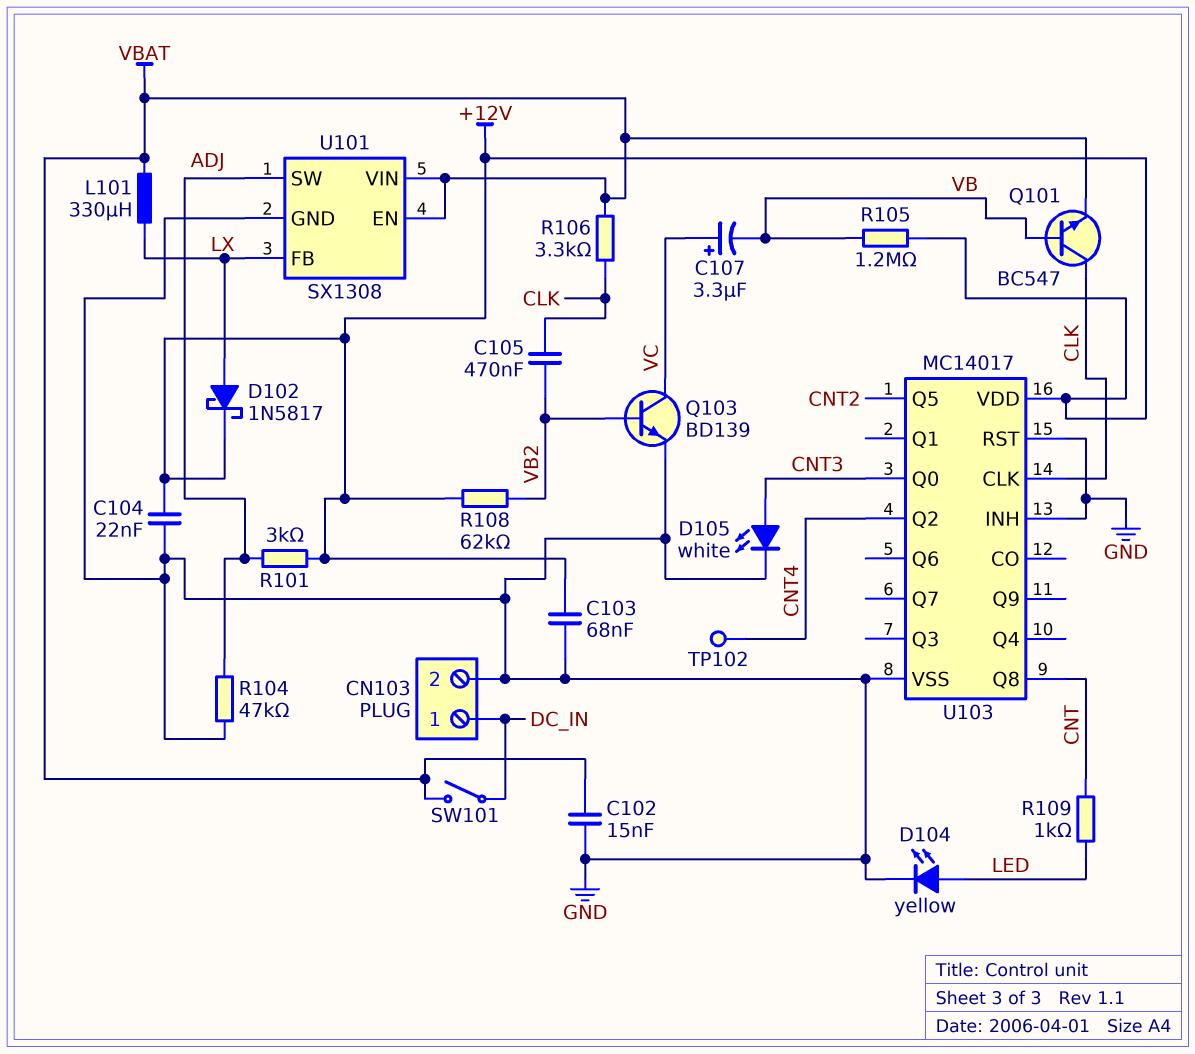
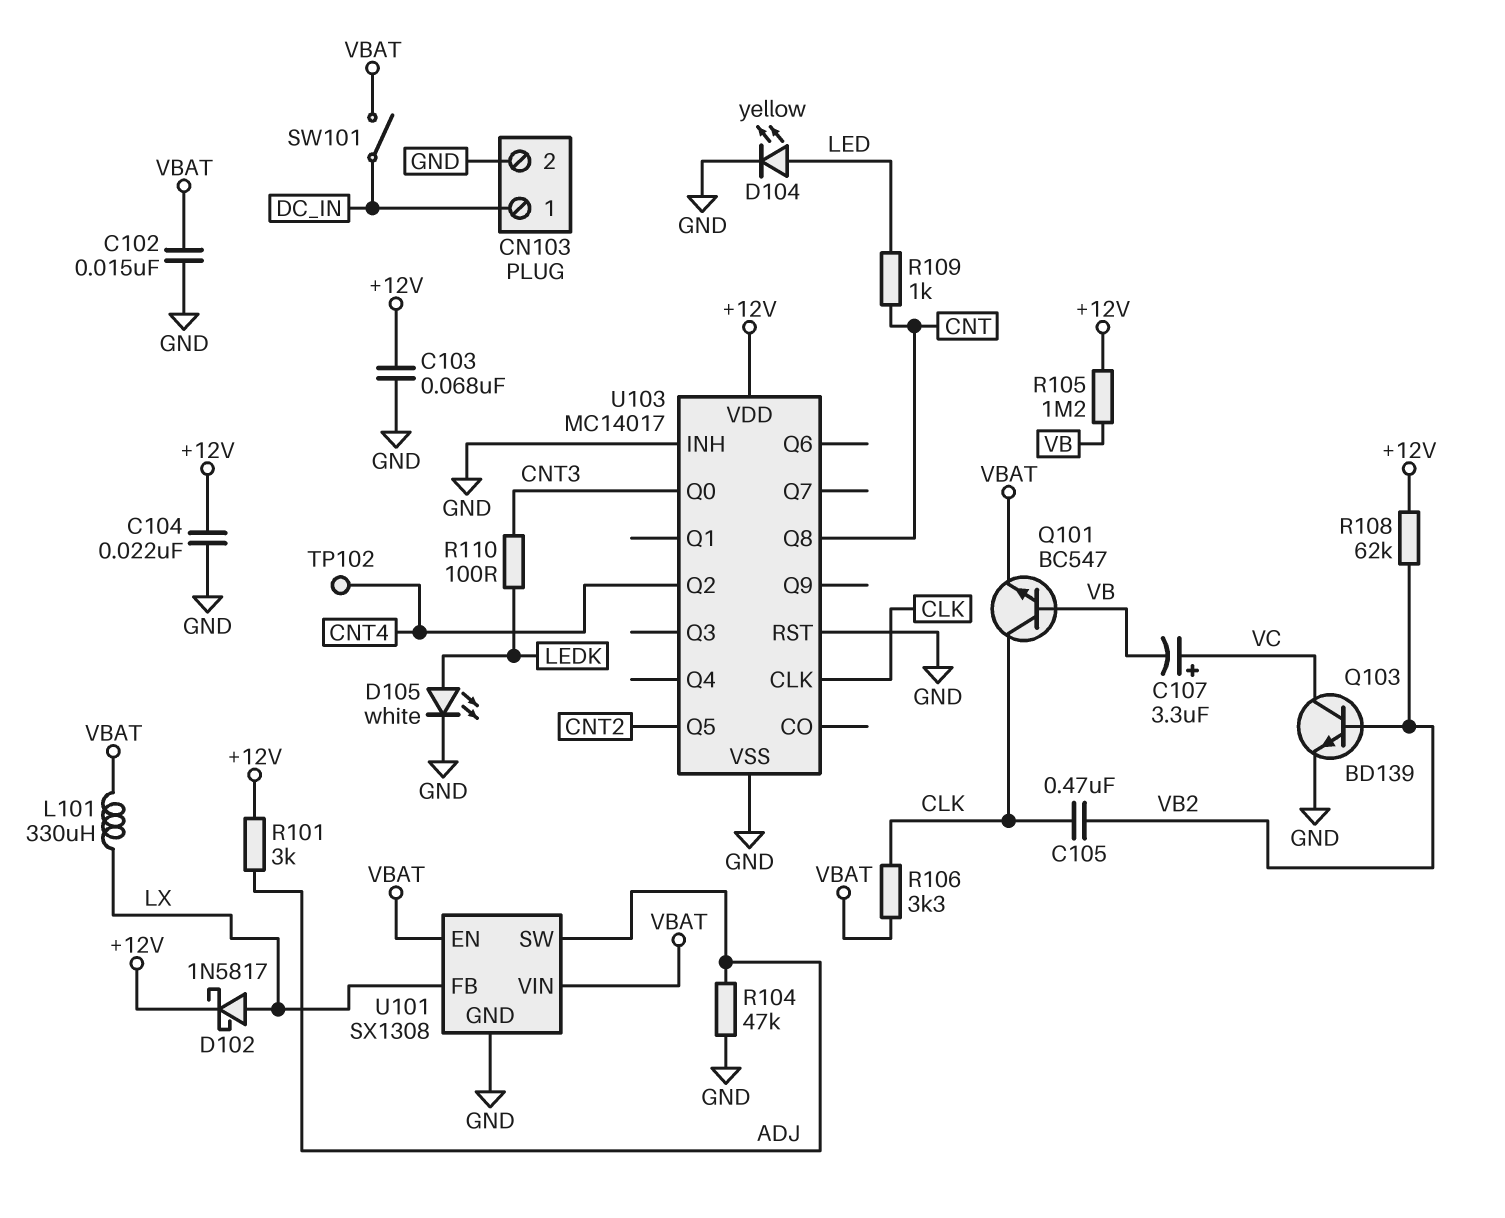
D105: LED white (A CNT3, K GND) -> LED white (A LEDK, K GND)
R110: none -> 100 (CNT3, LEDK)

